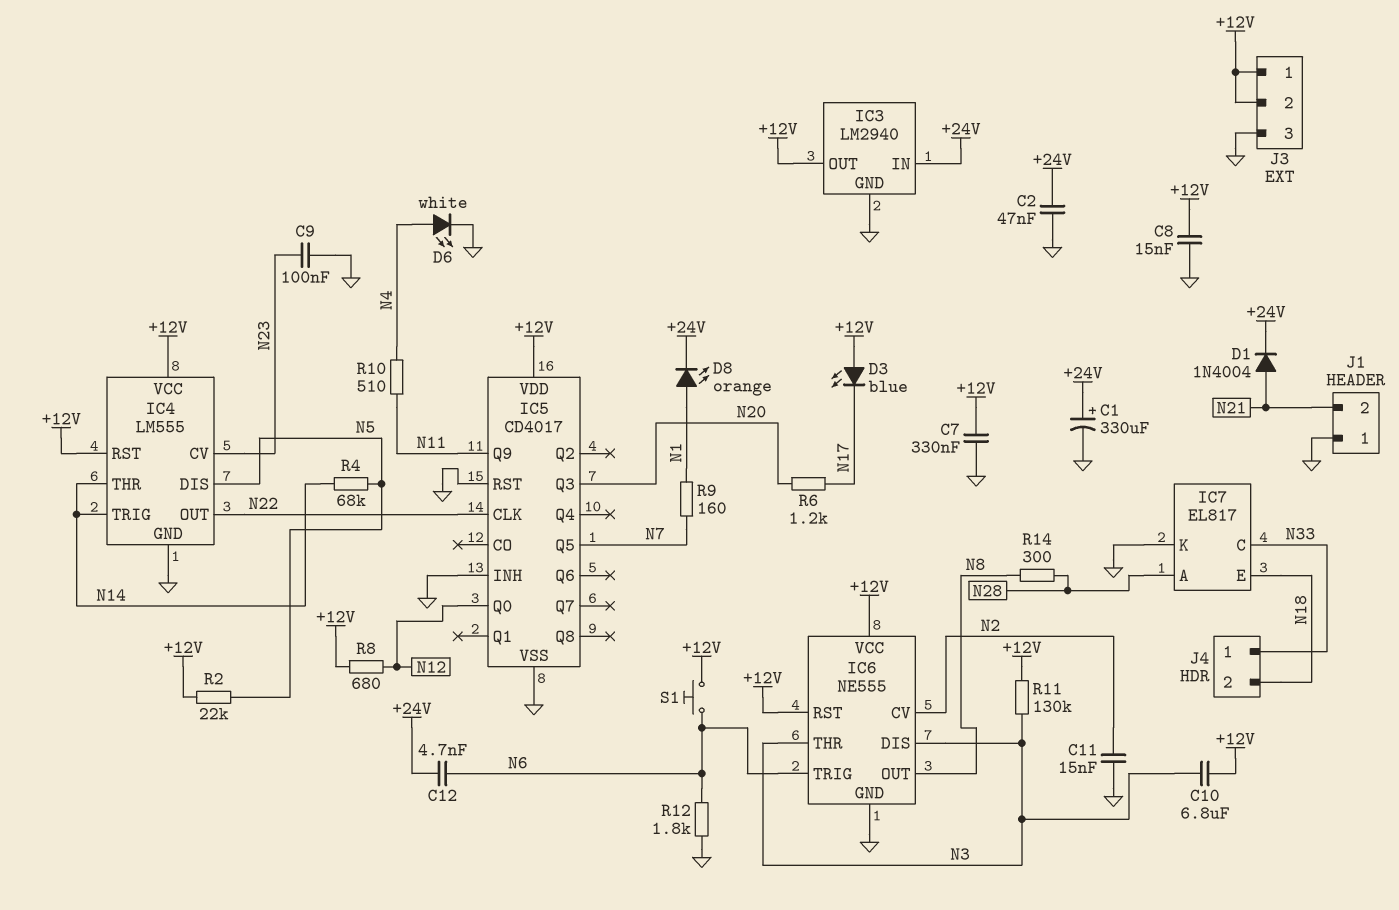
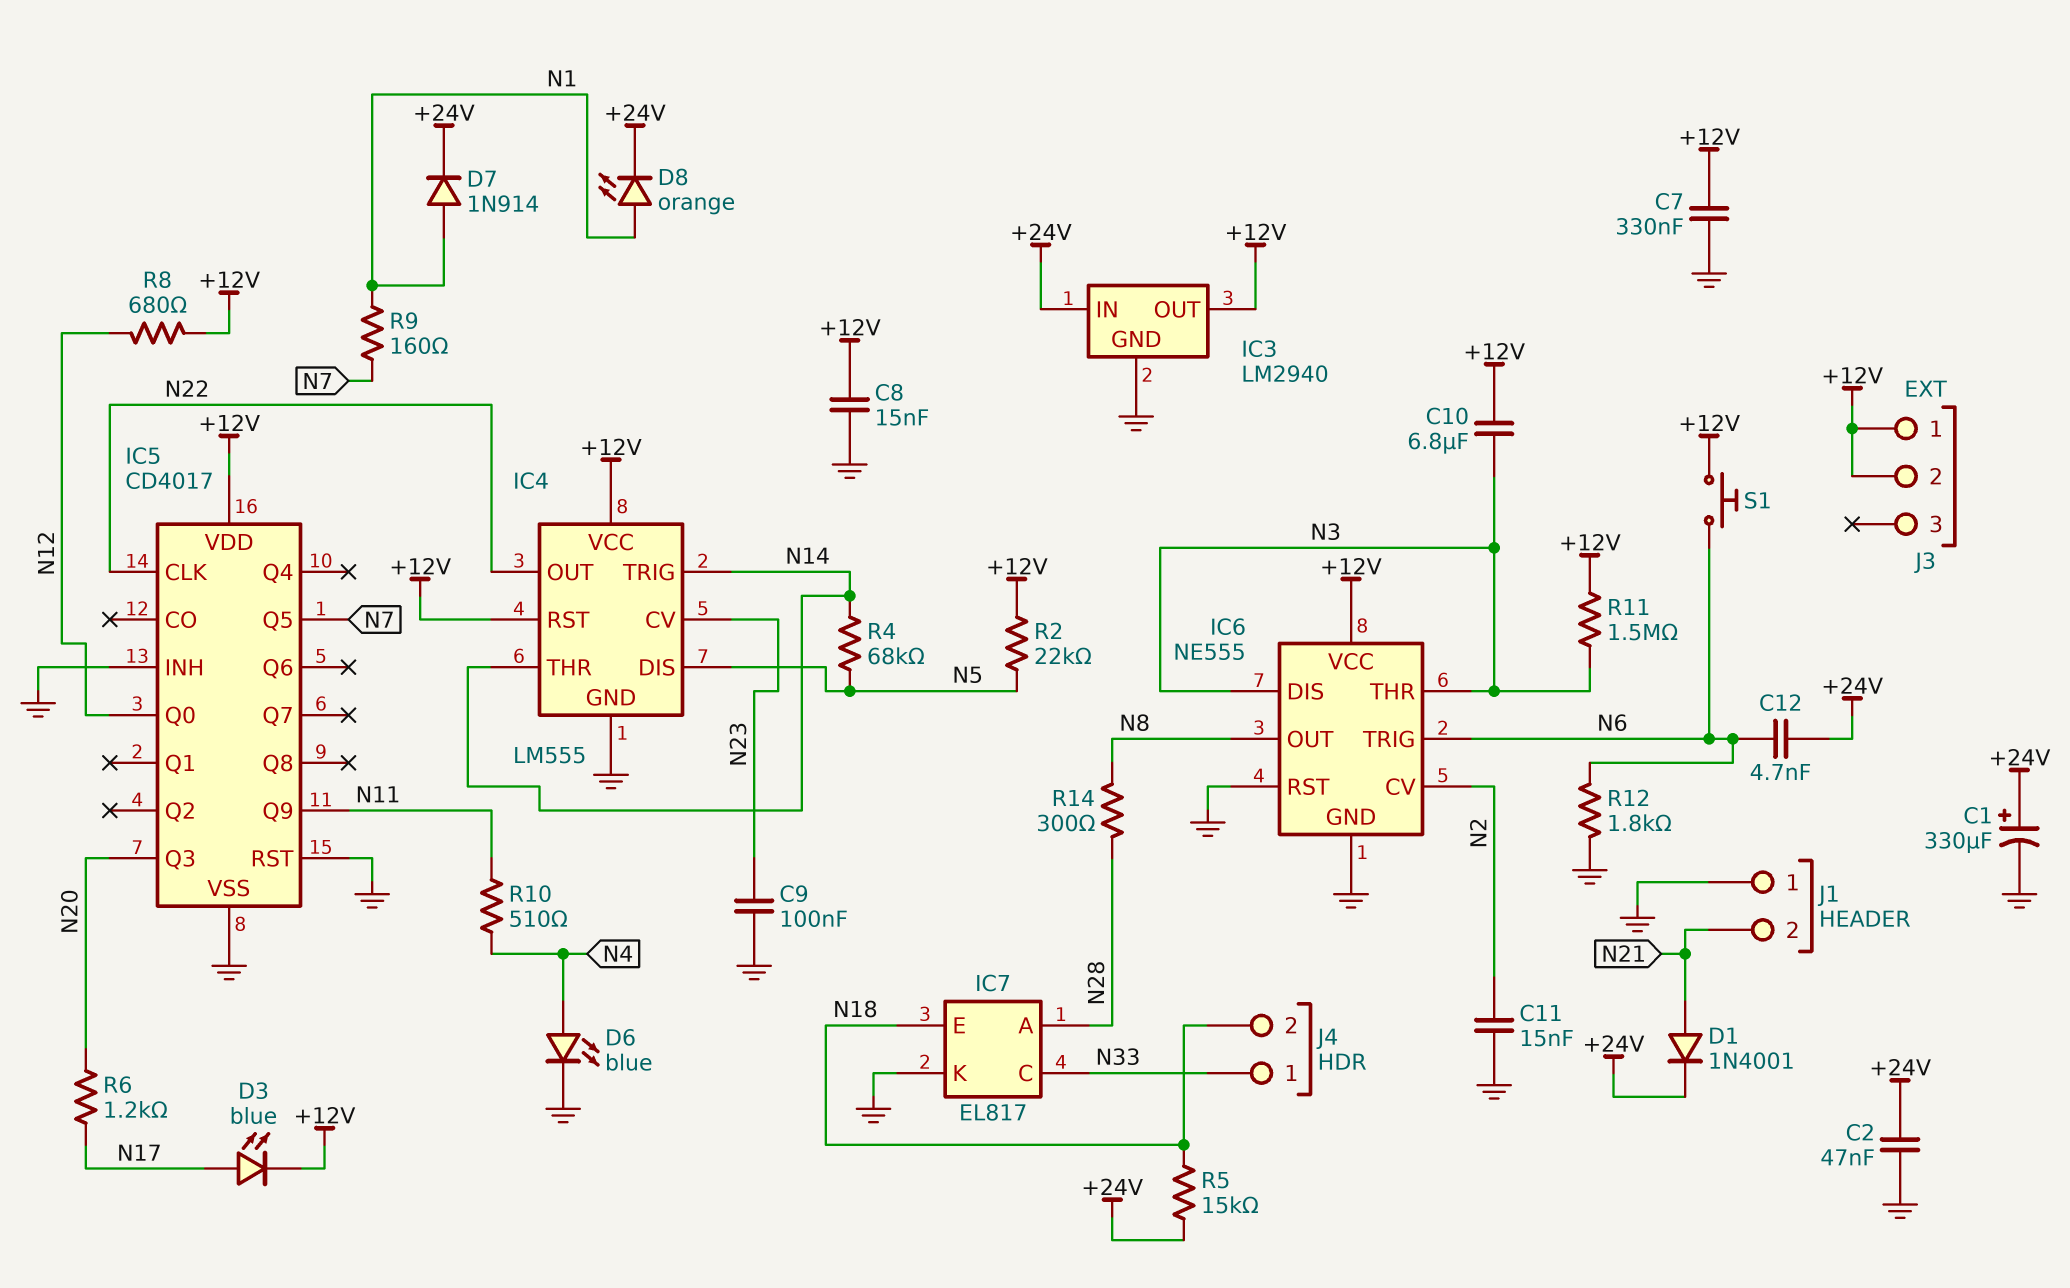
D1: diode 1N4004 (A N21, K +24V) -> diode 1N4001 (A N21, K +24V)
D3: LED blue (A +12V, K N17) -> LED blue (A N17, K +12V)
D6: LED white (A N4, K GND) -> LED blue (A N4, K GND)
D7: none -> diode 1N914 (A N1, K +24V)
IC6 pin RST: +12V -> GND
J3 pin 3: GND -> none
R5: none -> 15k (+24V, N18)
R11: 130k (+12V, N3) -> 1.5M (+12V, N3)

